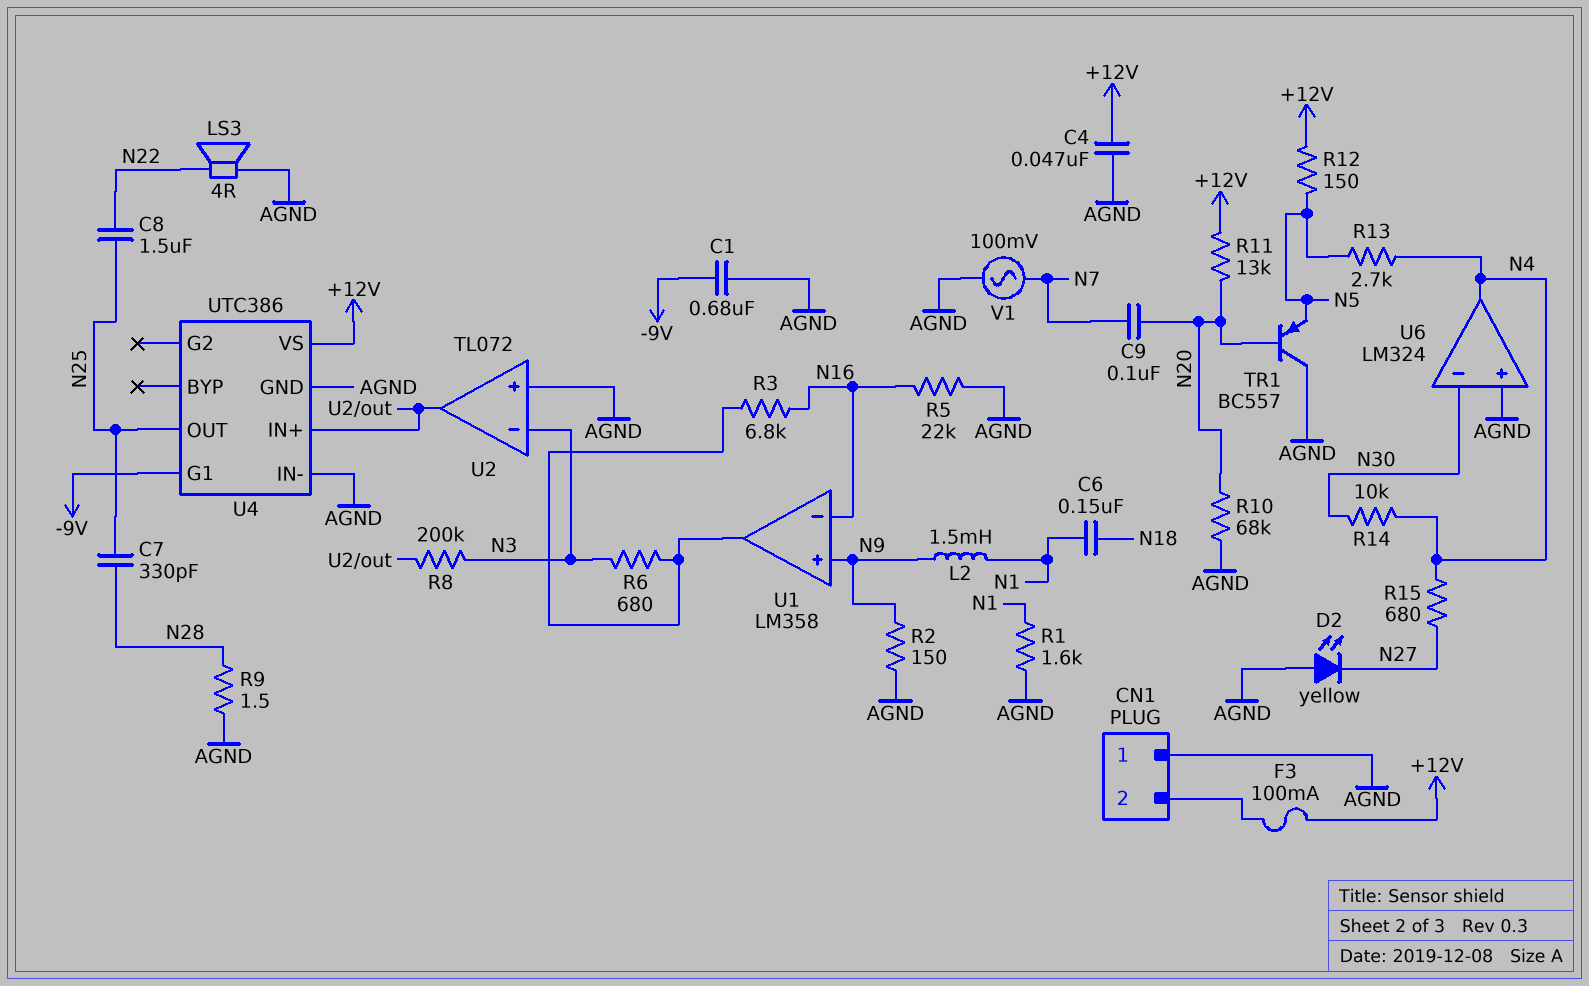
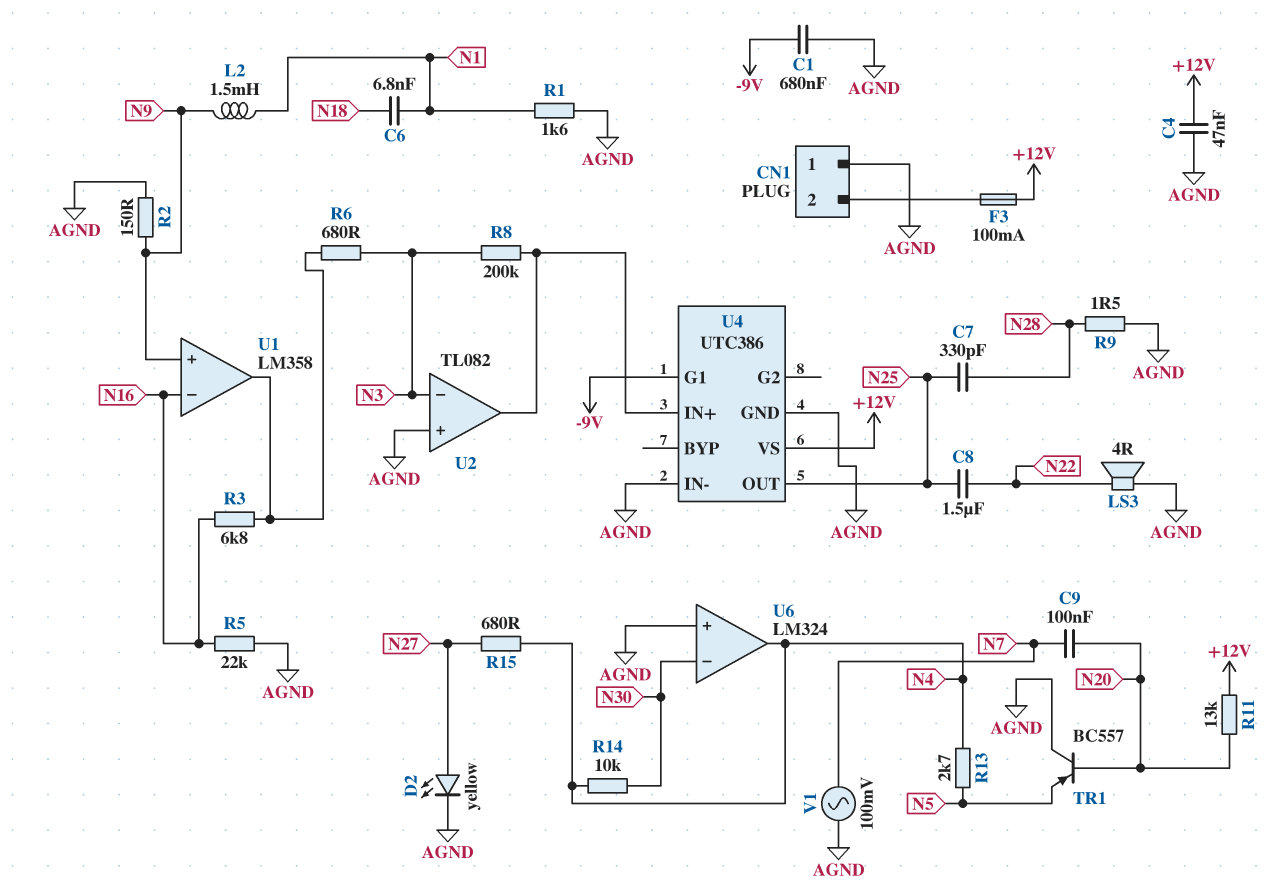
C6: 150nF (N1, N18) -> 6.8nF (N1, N18)
D2: LED yellow (A AGND, K N27) -> LED yellow (A N27, K AGND)
R10: 68k (AGND, N20) -> none
R12: 150 (+12V, N5) -> none
U2: TL072 -> TL082

